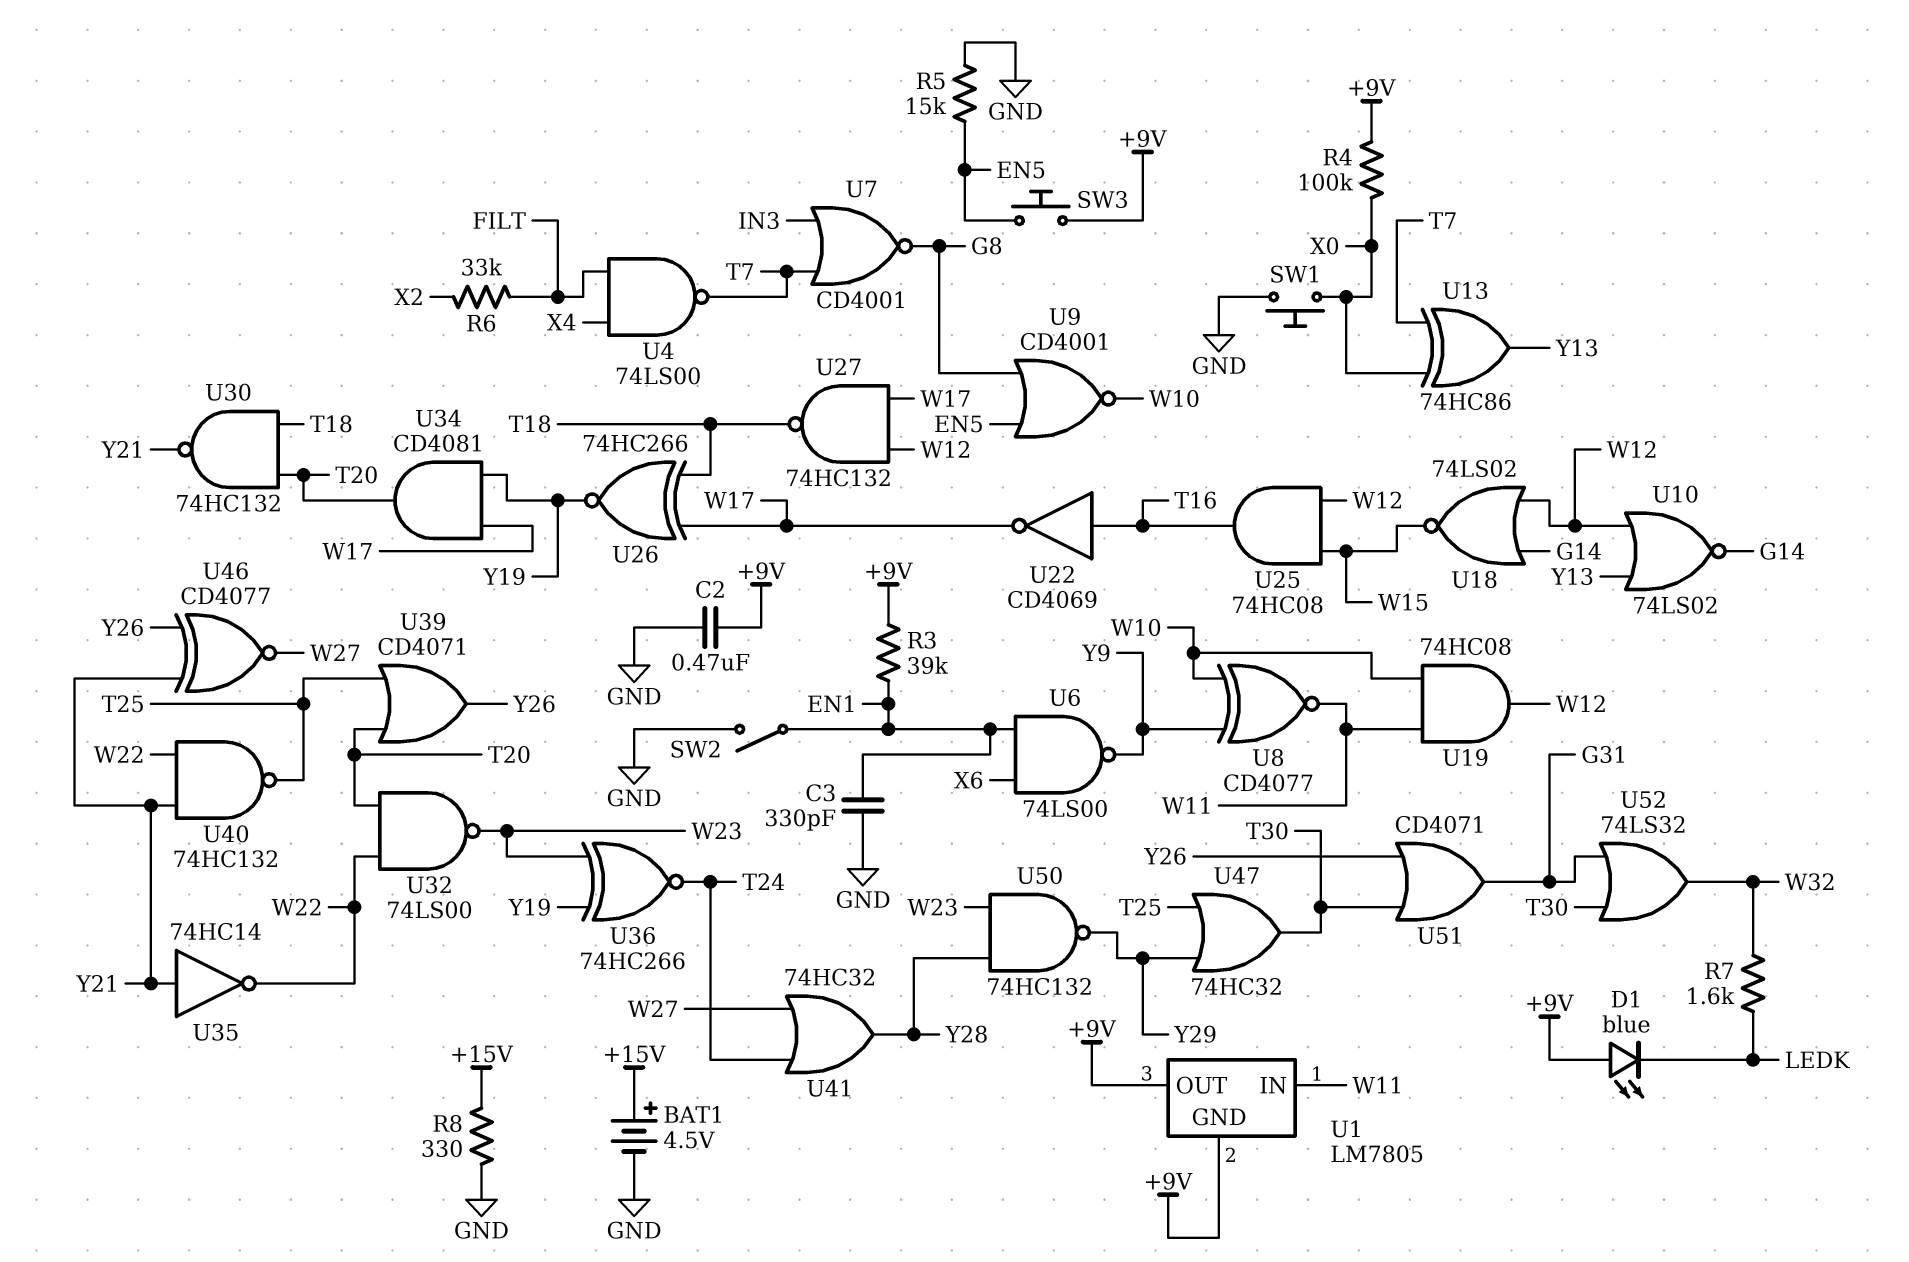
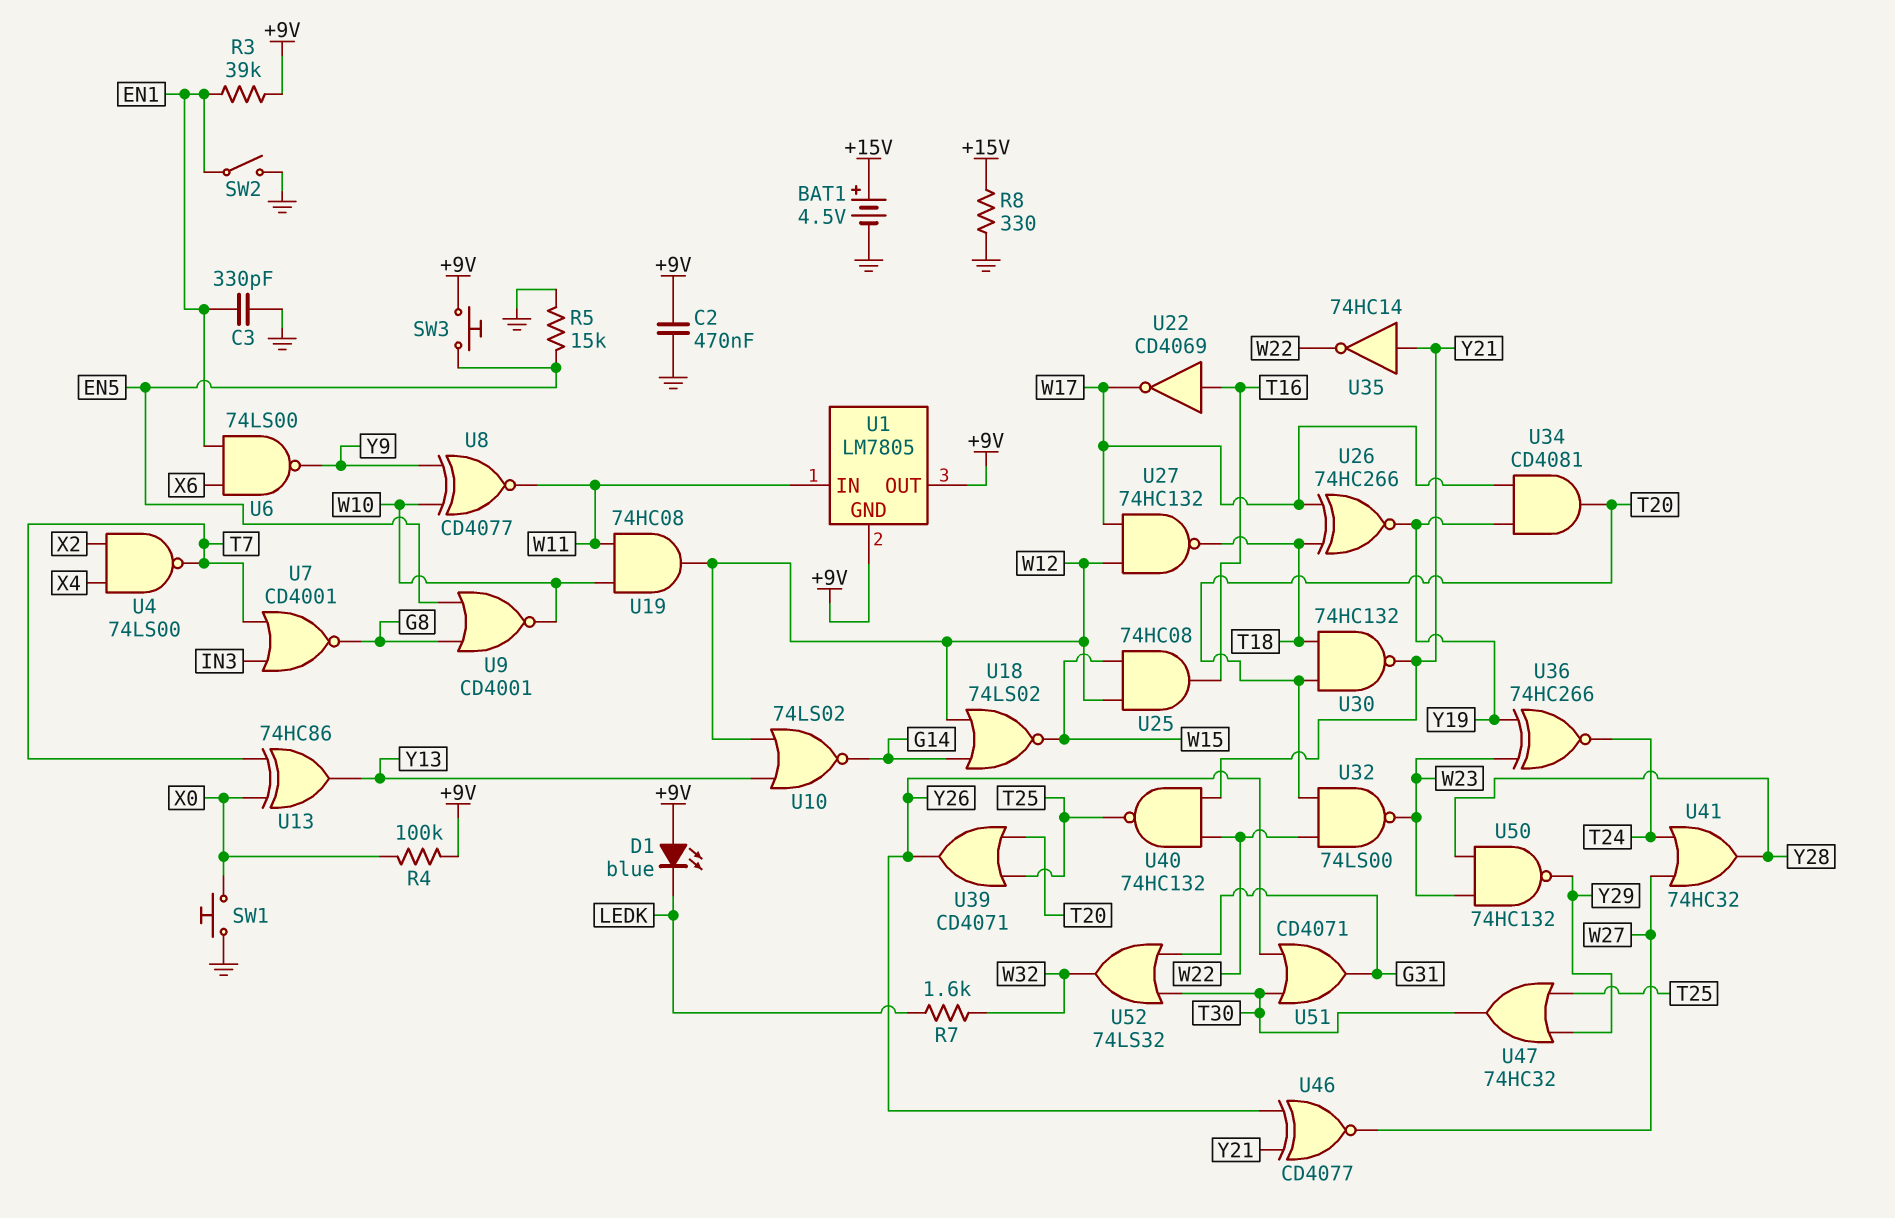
R6: 33k (FILT, X2) -> none
U4: NAND 74LS00 (in FILT, in X4, out T7) -> NAND 74LS00 (in X2, in X4, out T7)

